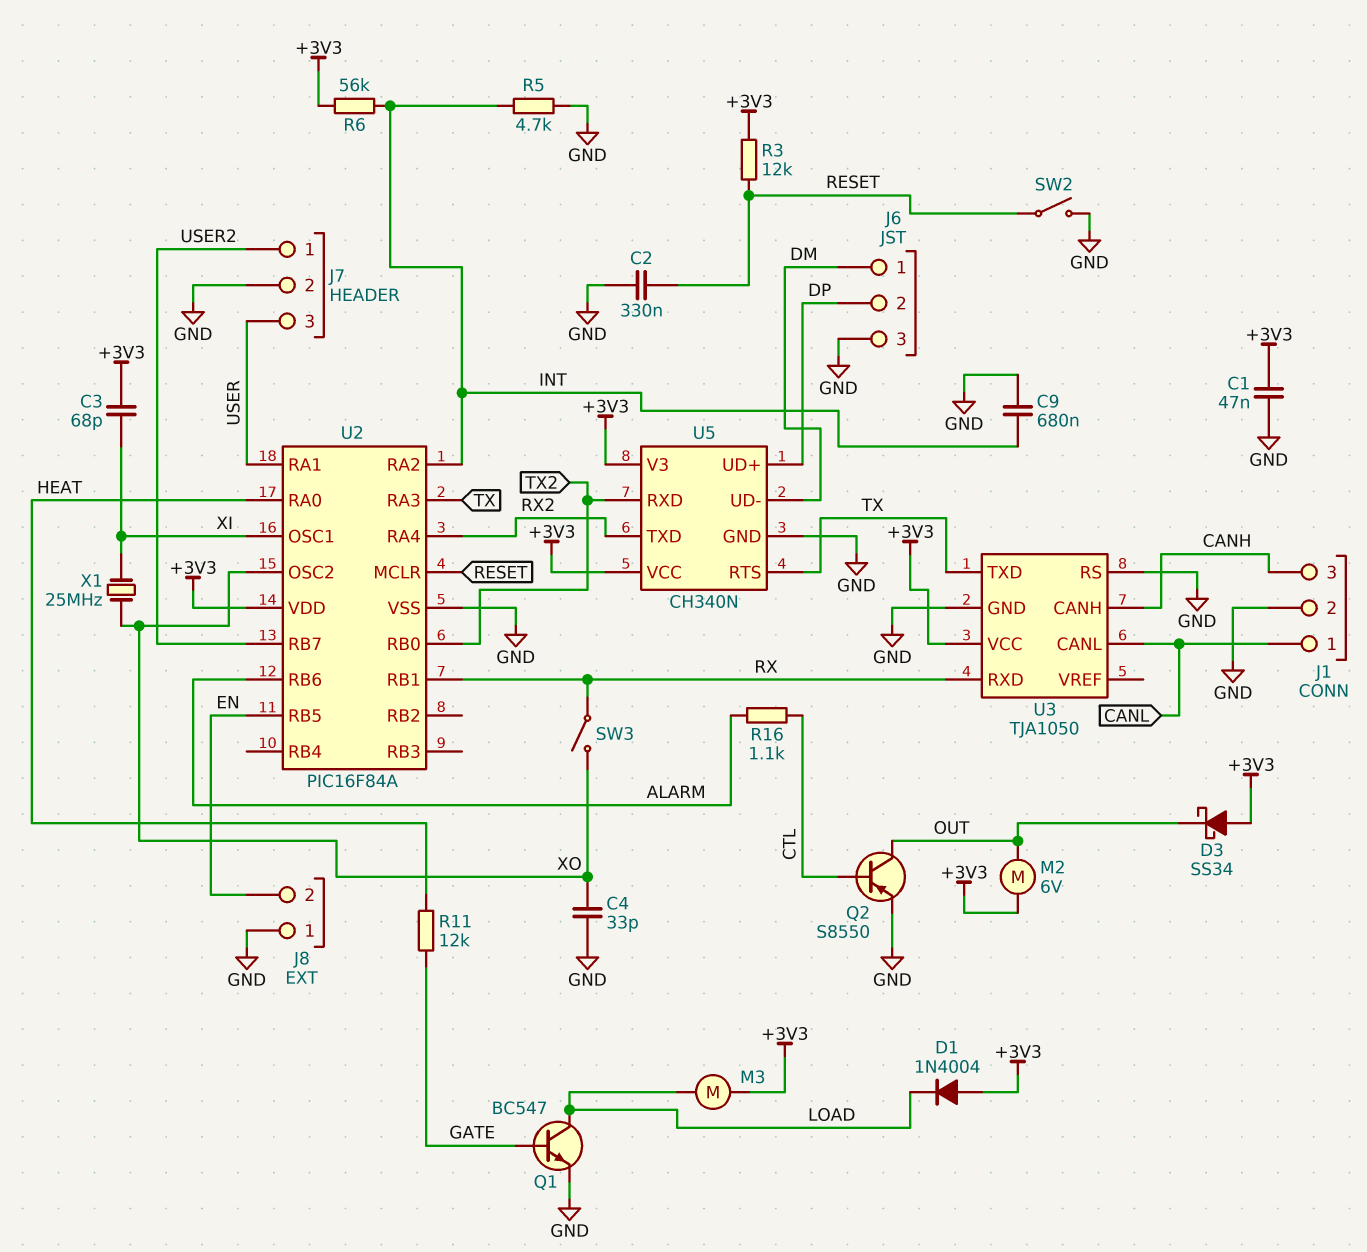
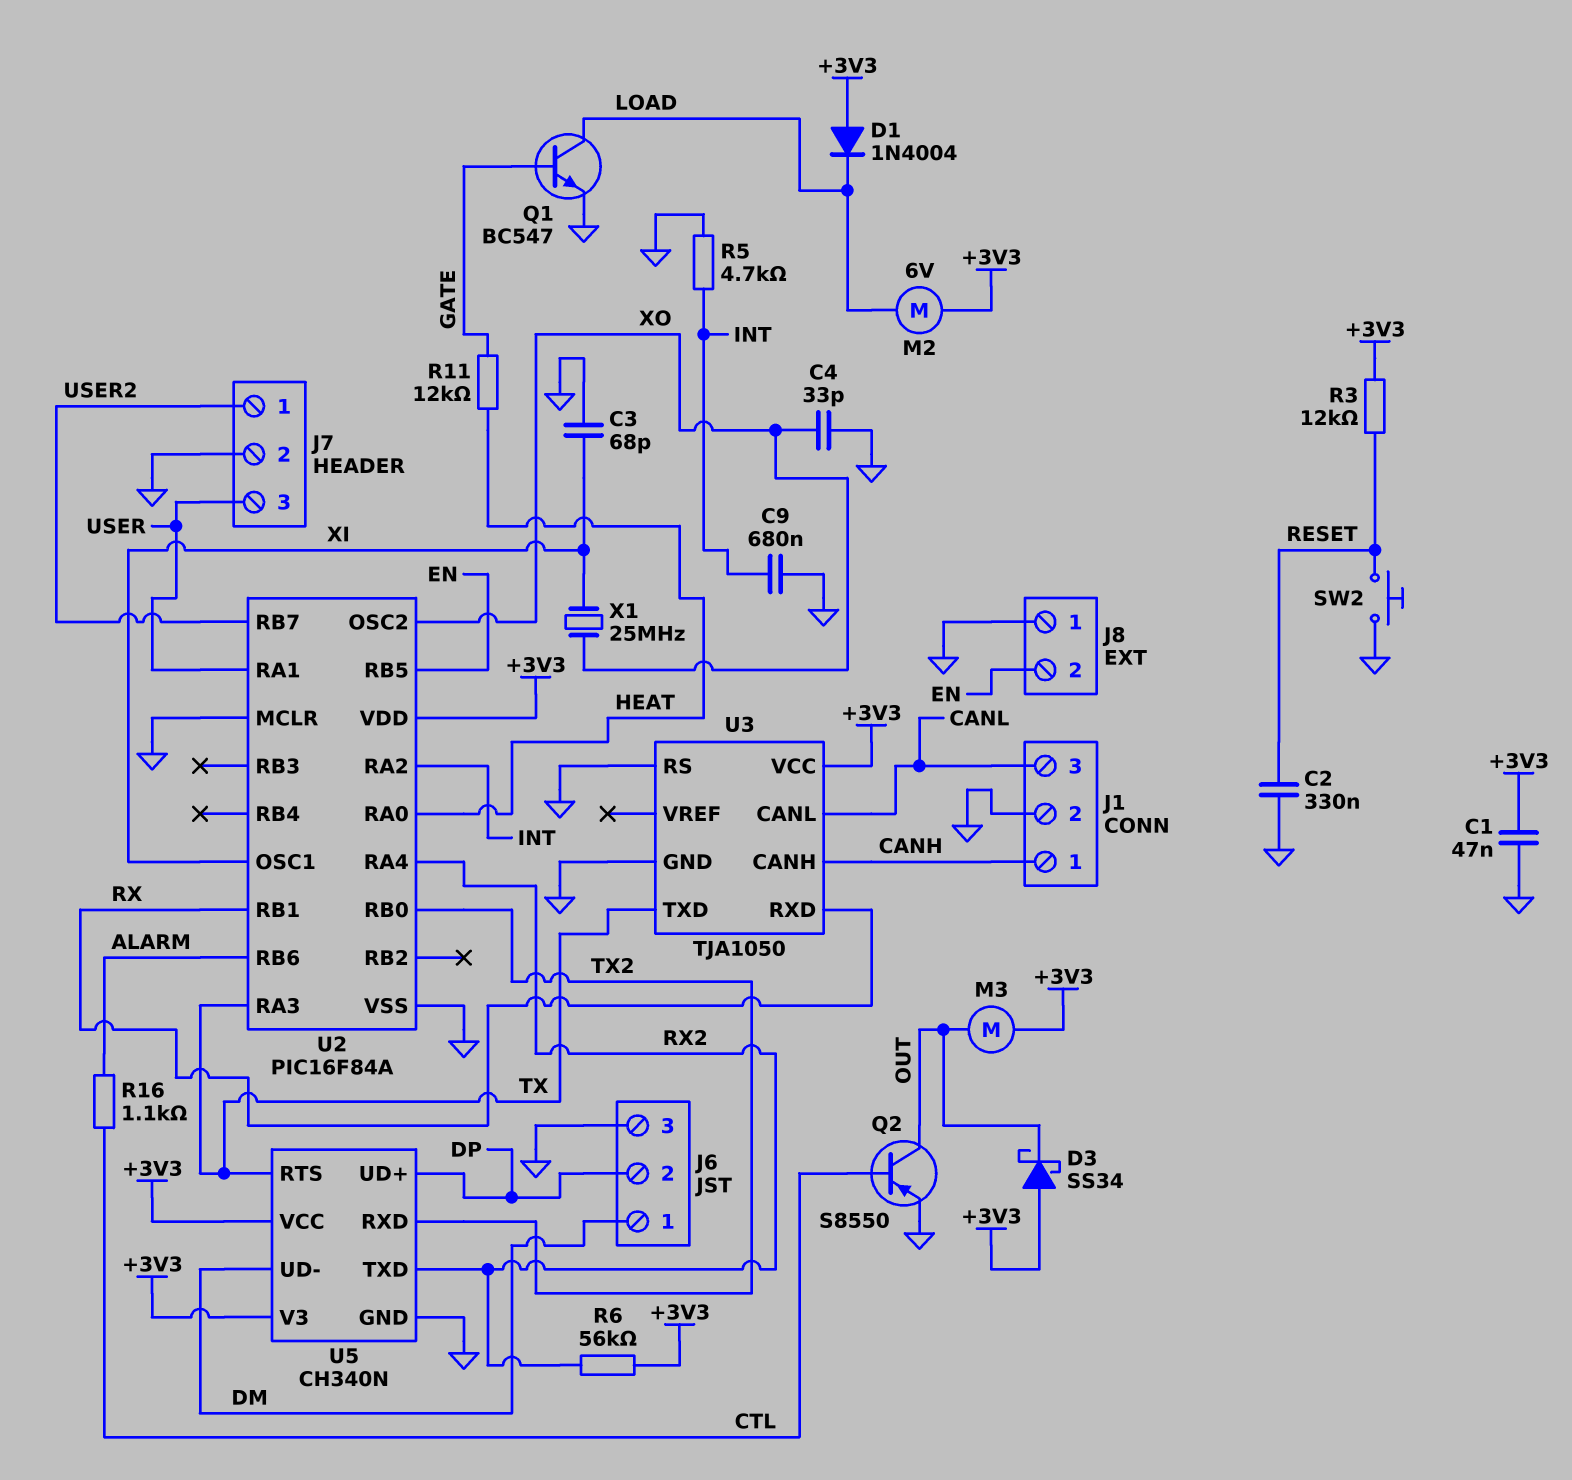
C3: 68pF (+3V3, XI) -> 68pF (GND, XI)
J1 pin 1: CANL -> CANH
J1 pin 3: CANH -> CANL
M2: motor 6V (+3V3, OUT) -> motor 6V (+3V3, LOAD)
M3: motor (+3V3, LOAD) -> motor (+3V3, OUT)
R6: 56k (+3V3, INT) -> 56k (+3V3, RX2)
SW2: switch (GND, RESET) -> button (GND, RESET)
SW3: switch (RX, XO) -> none
U2 pin MCLR: RESET -> GND

